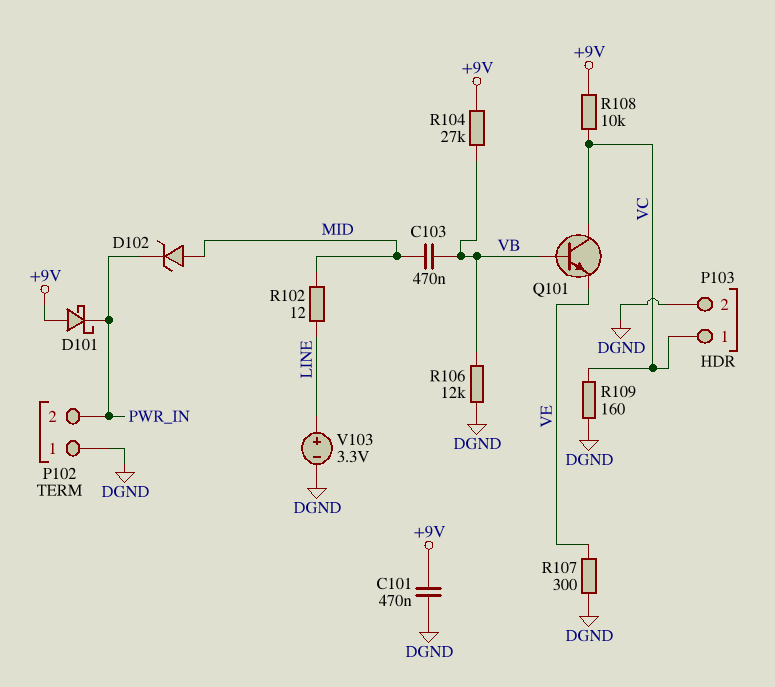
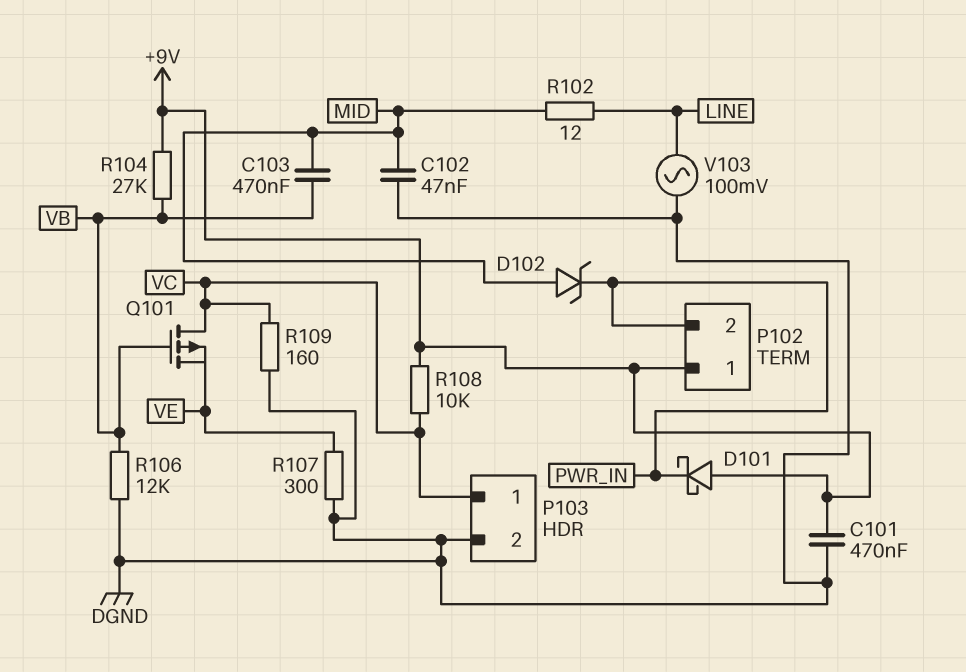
C102: none -> 47nF (DGND, MID)
P102 pin 1: DGND -> +9V
Q101: NPN (B VB, C VC, E VE) -> PMOS (G VB, D VC, S VE)
V103: 3.3V (plus LINE, minus DGND) -> AC 100mV (DGND, LINE)

